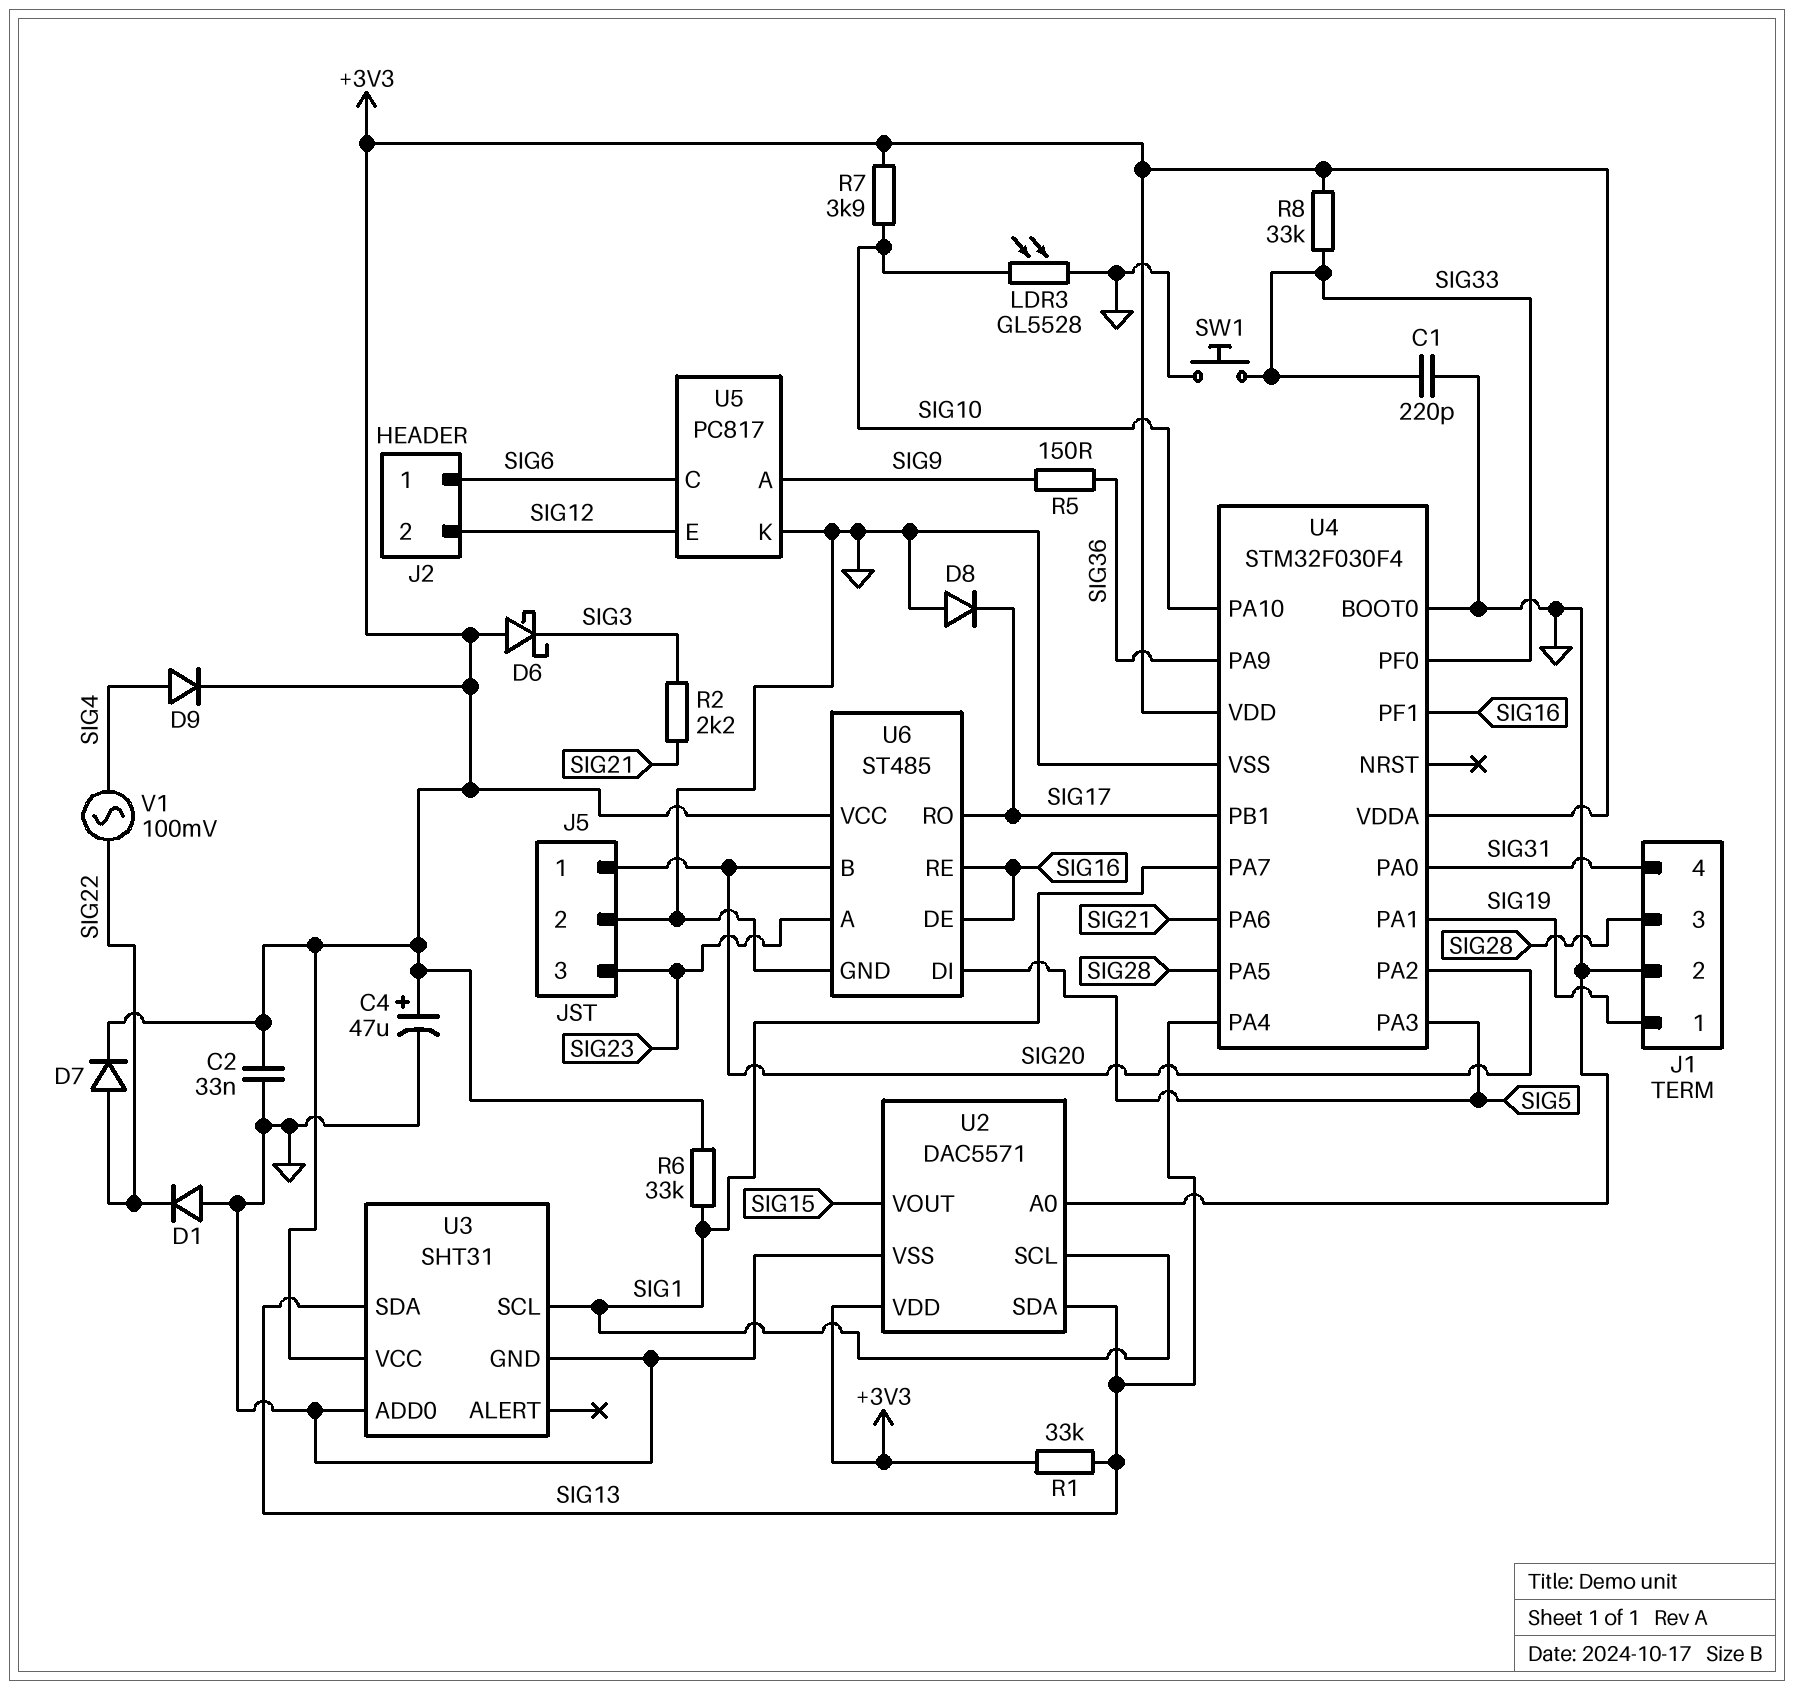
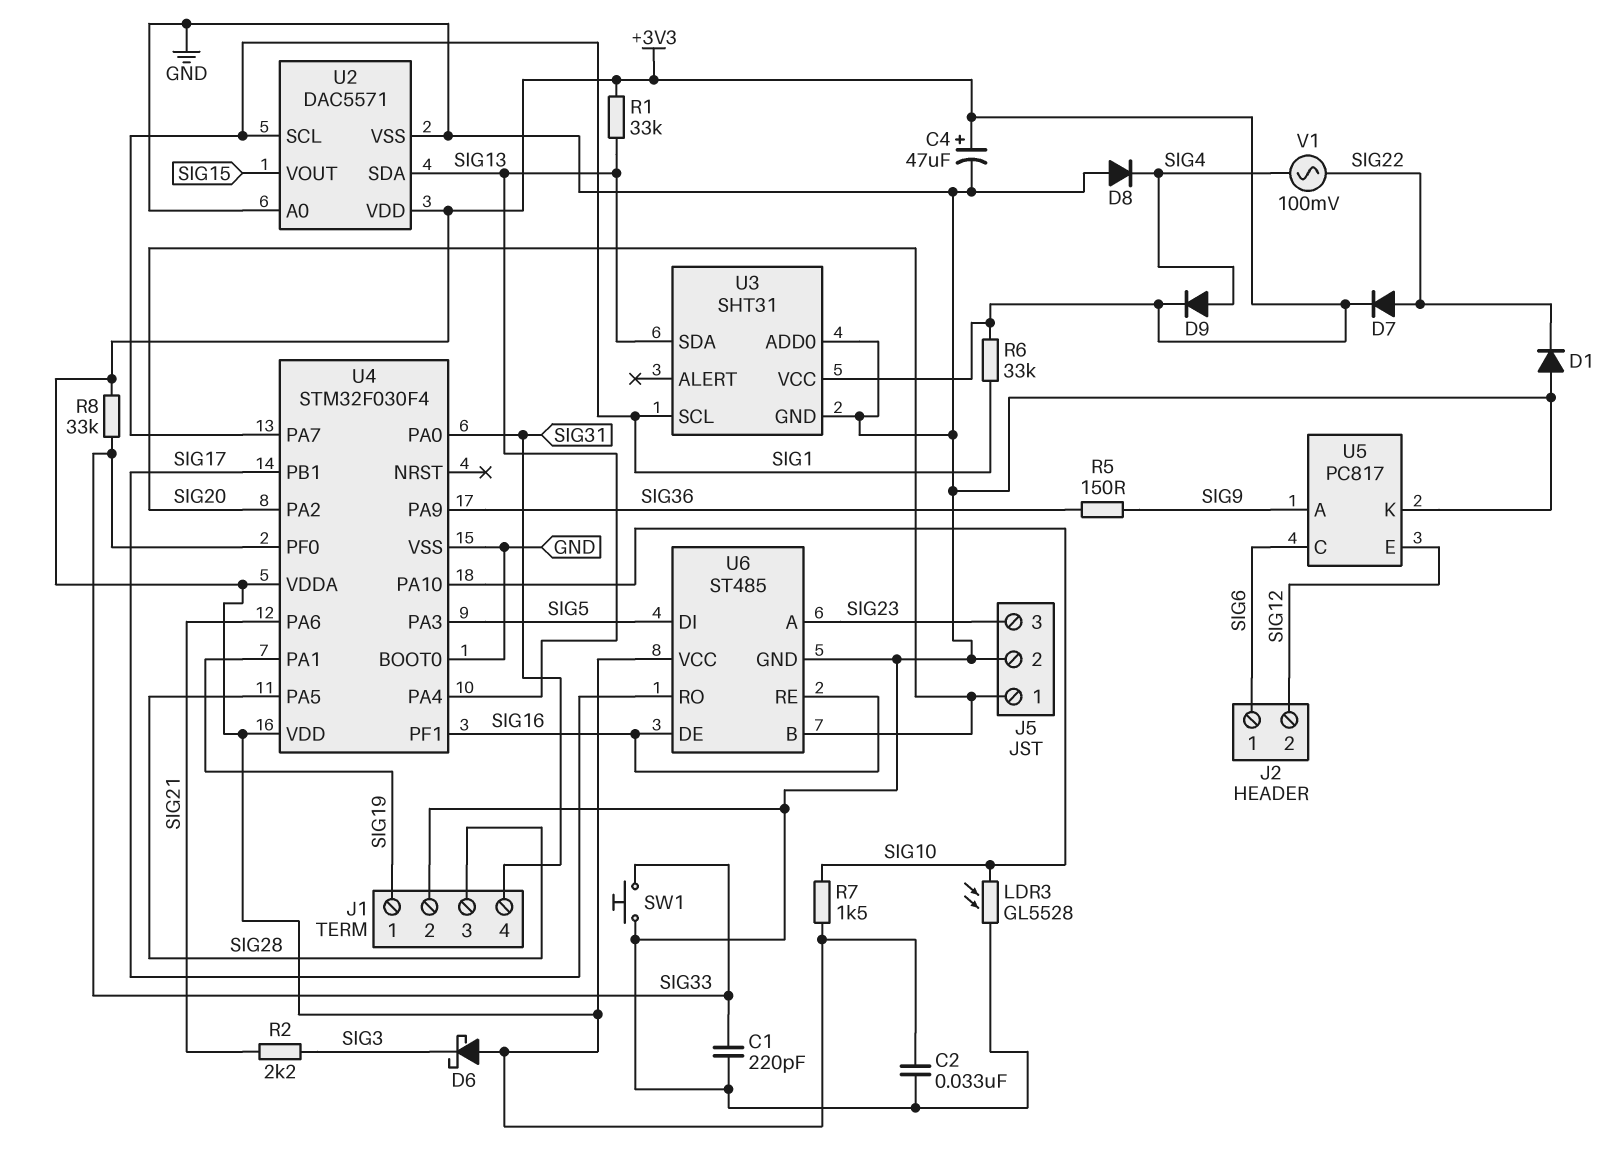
D8: diode (A GND, K SIG17) -> diode (A GND, K SIG4)
R7: 3.9k (+3V3, SIG10) -> 1.5k (+3V3, SIG10)

